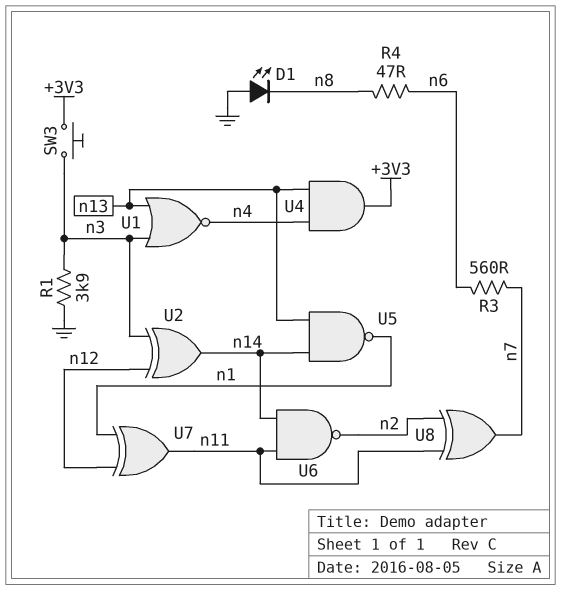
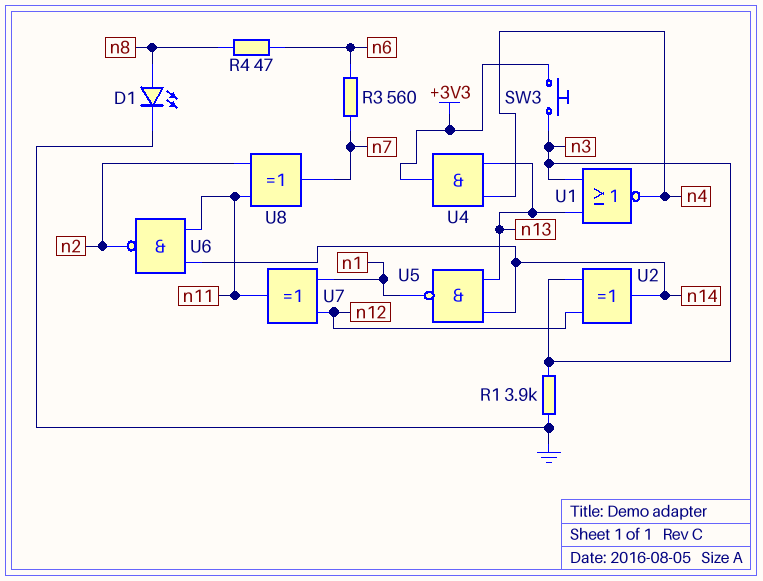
D1: LED (A GND, K n8) -> LED (A n8, K GND)

